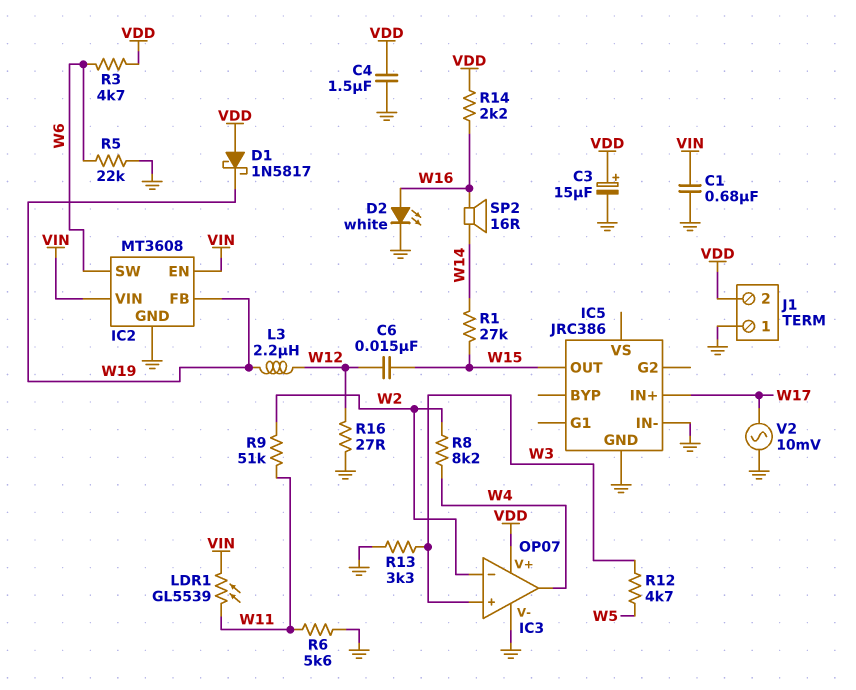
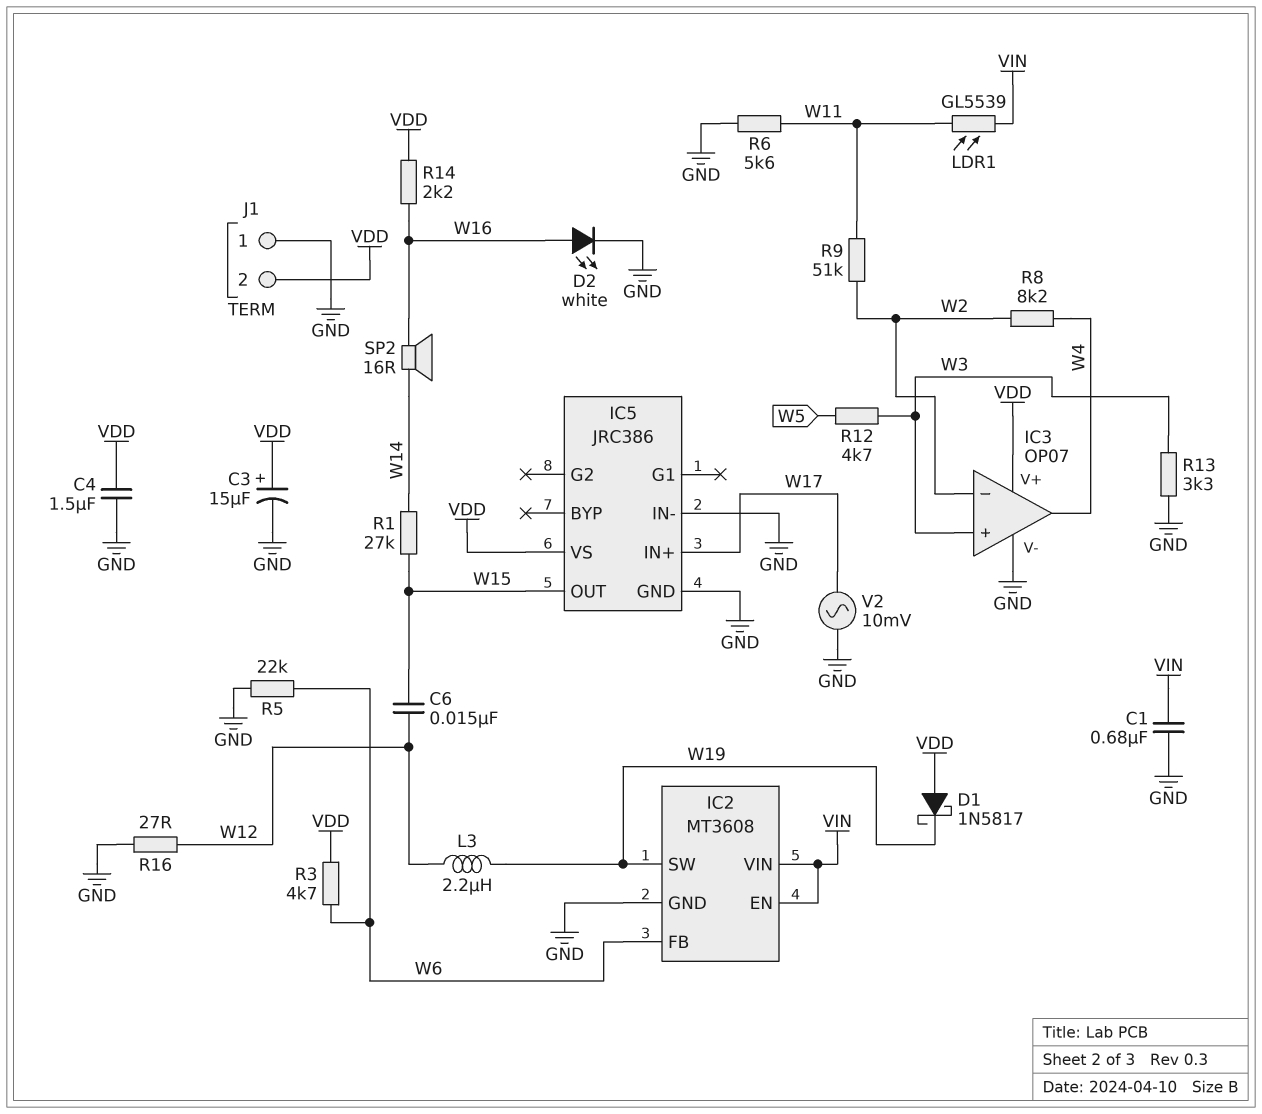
IC2 pin FB: W19 -> W6
IC2 pin SW: W6 -> W19
IC5 pin VS: none -> VDD

